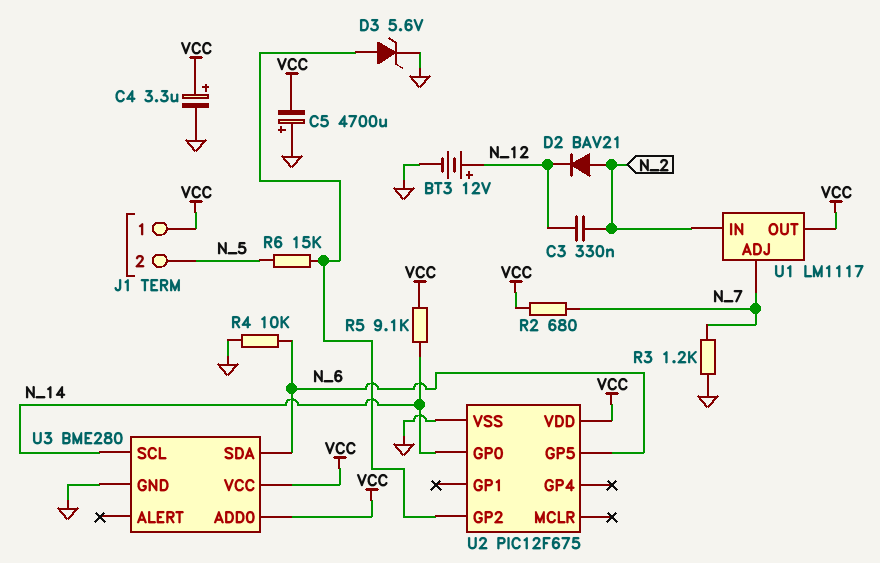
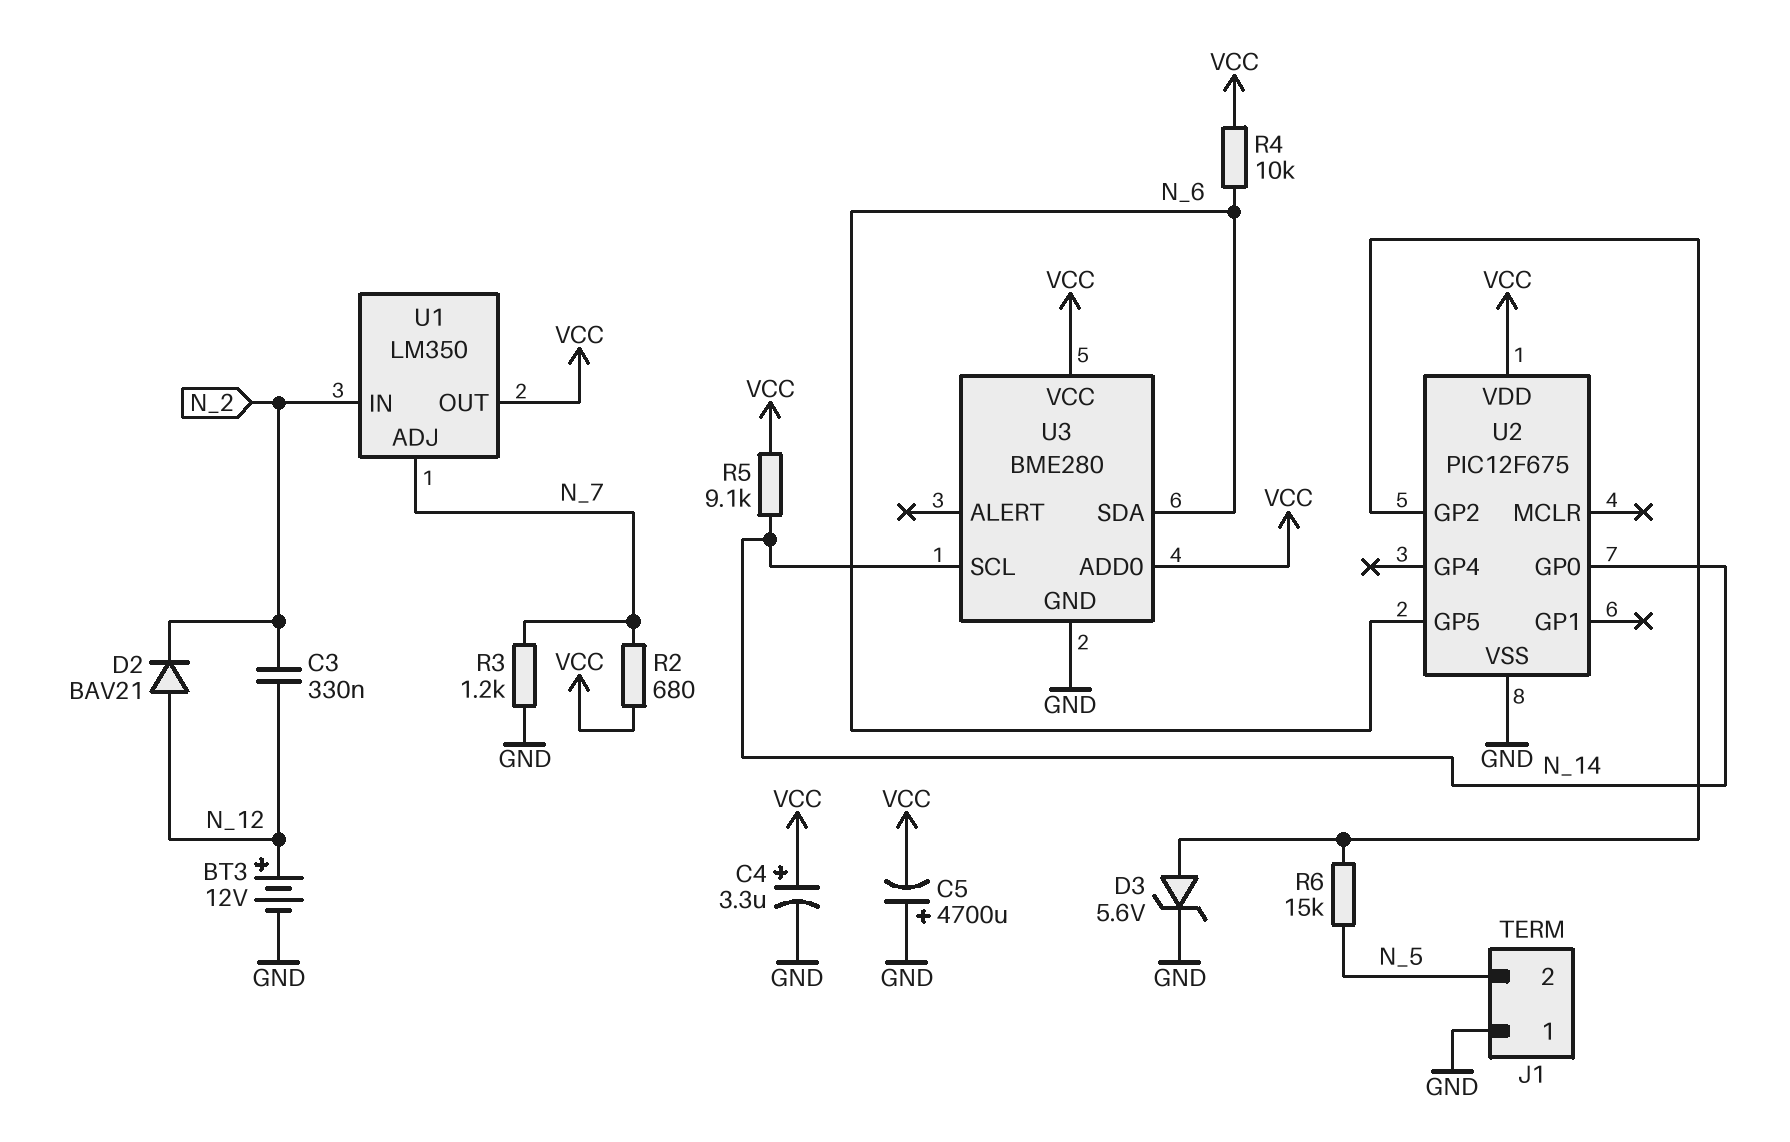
D2: diode BAV21 (A N_2, K N_12) -> diode BAV21 (A N_12, K N_2)
J1 pin 1: VCC -> GND
R4: 10k (GND, N_6) -> 10k (N_6, VCC)
U1: LM1117 -> LM350

